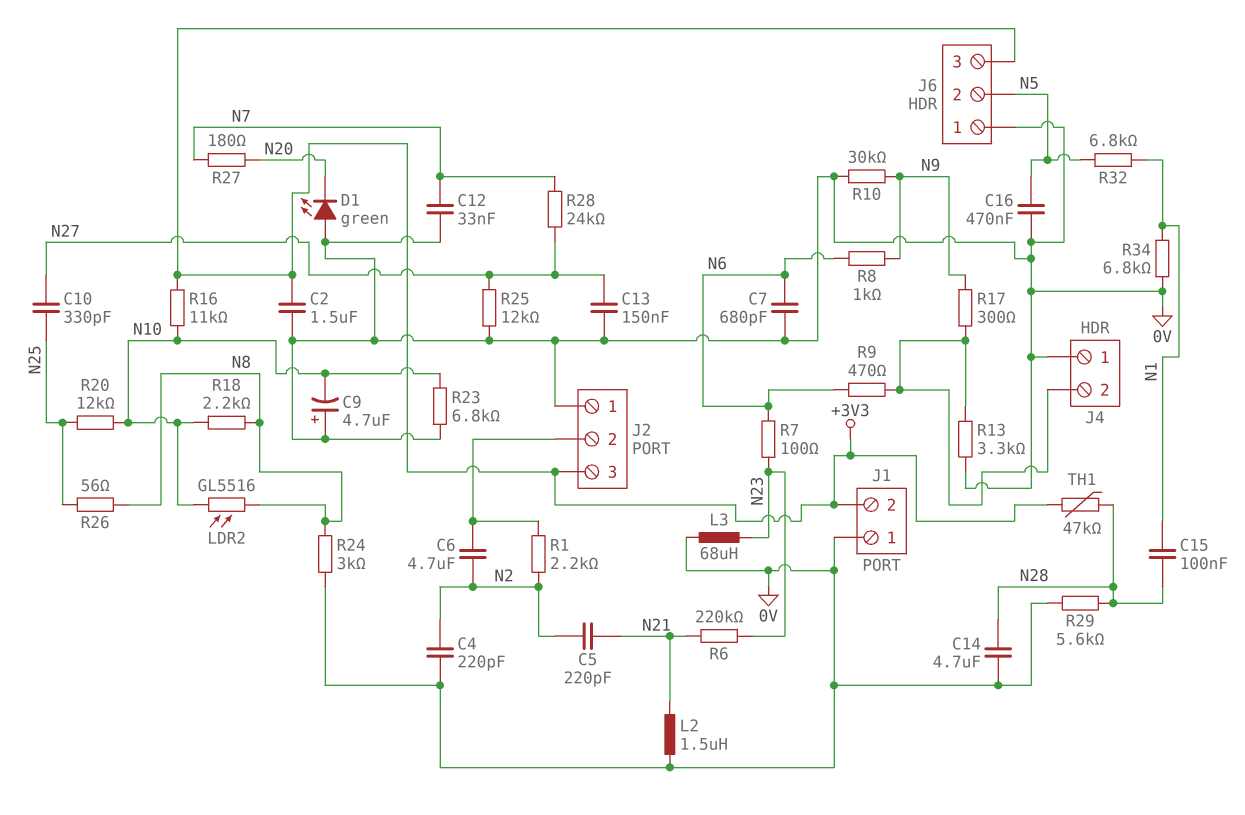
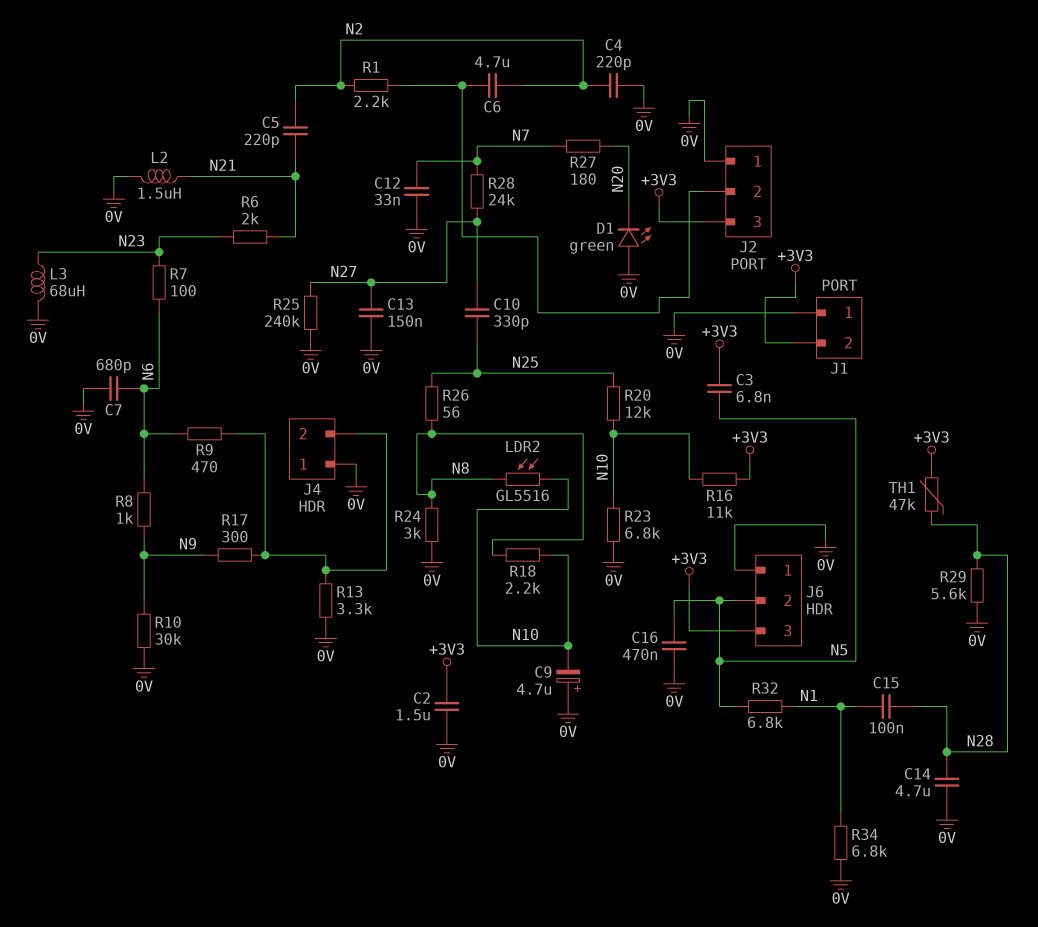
C3: none -> 6.8nF (+3V3, N5)
R6: 220k (N21, N23) -> 2k (N21, N23)
R25: 12k (0V, N27) -> 240k (0V, N27)

